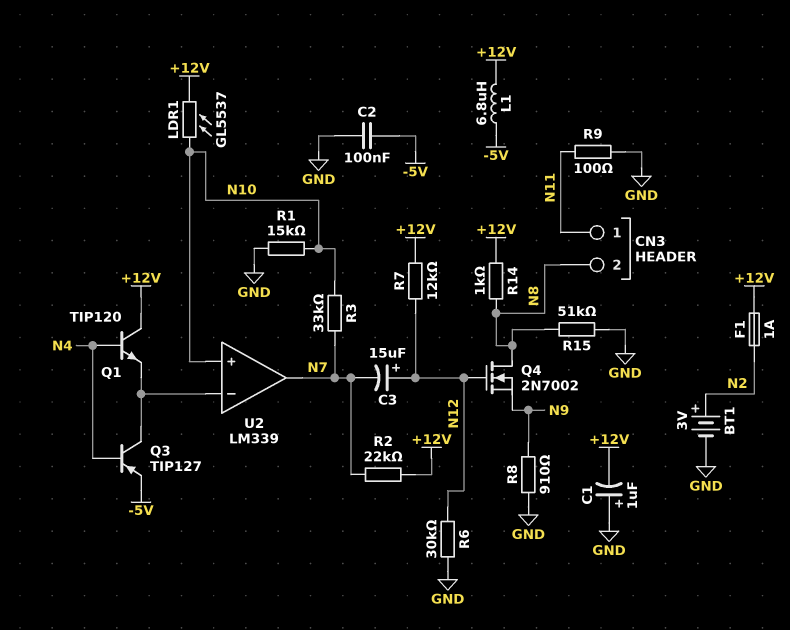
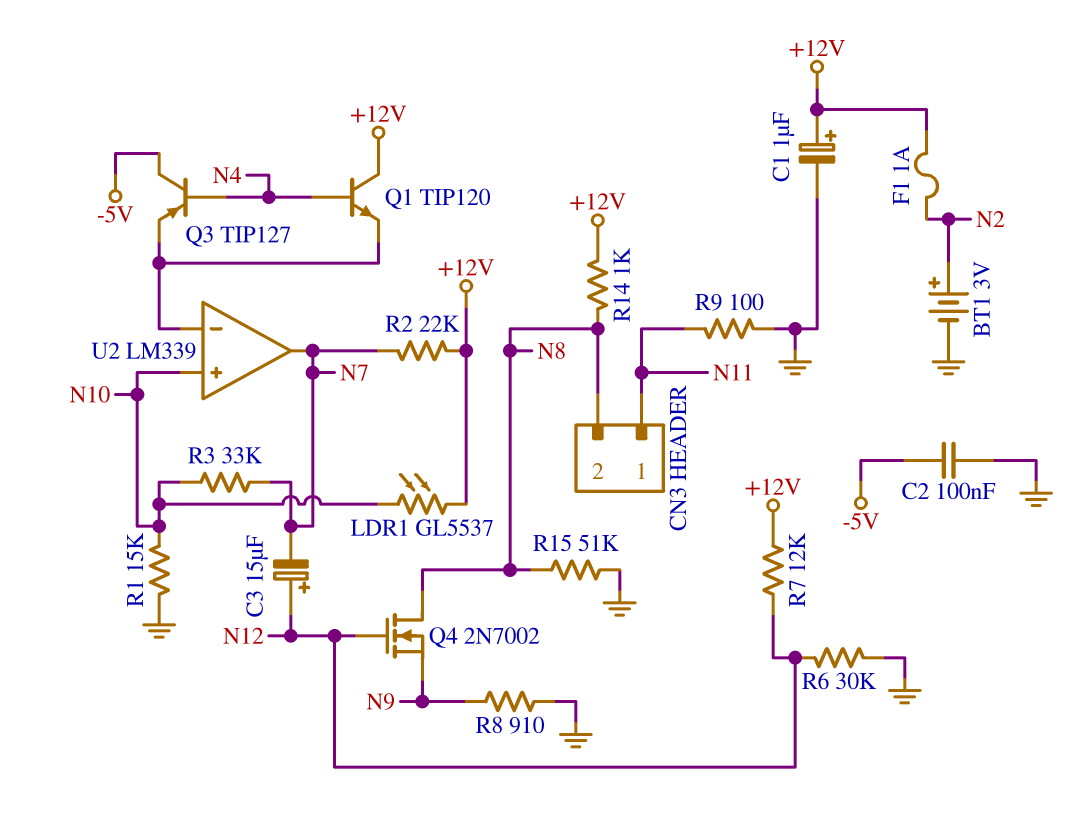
C1: 1uF (plus GND, minus +12V) -> 1uF (plus +12V, minus GND)
L1: 6.8uH (+12V, -5V) -> none
Q3: PNP TIP127 (B N4, C U2/in-, E -5V) -> PNP TIP127 (B N4, C -5V, E U2/in-)

